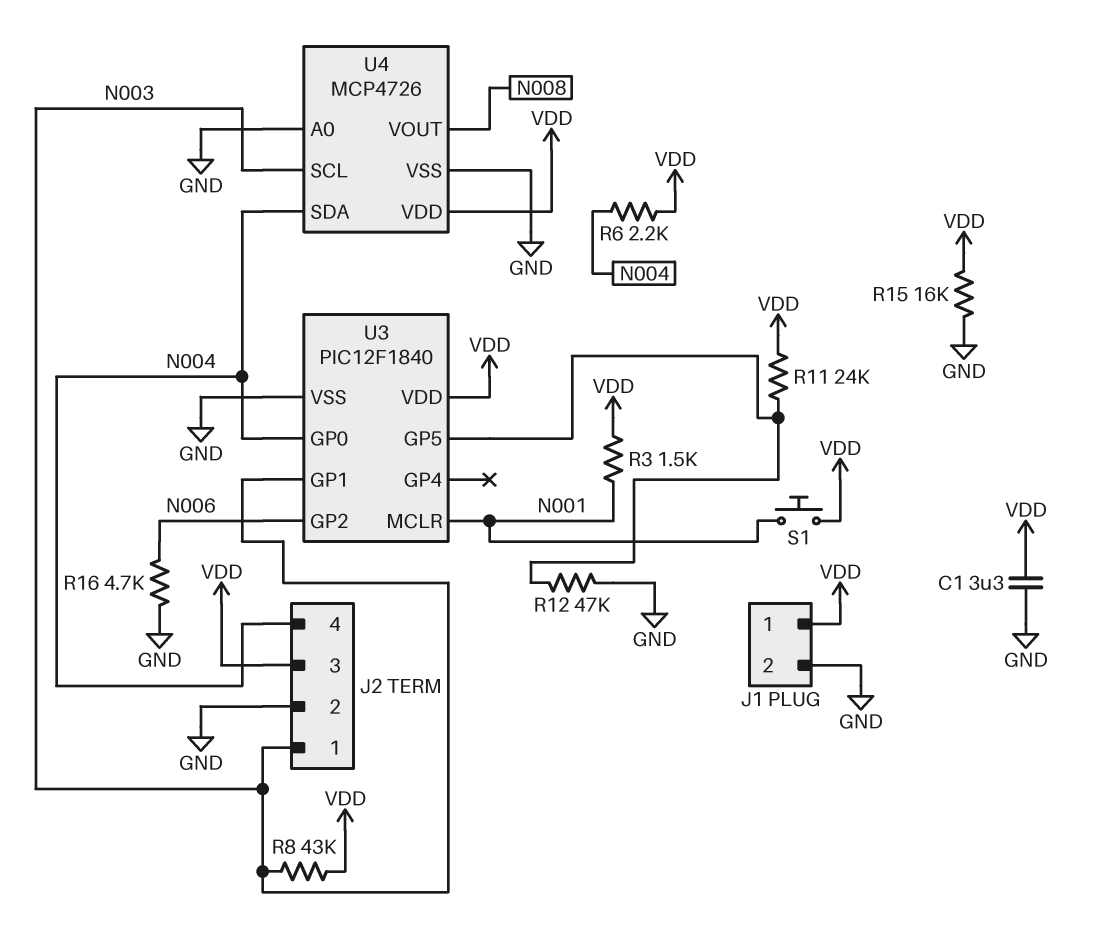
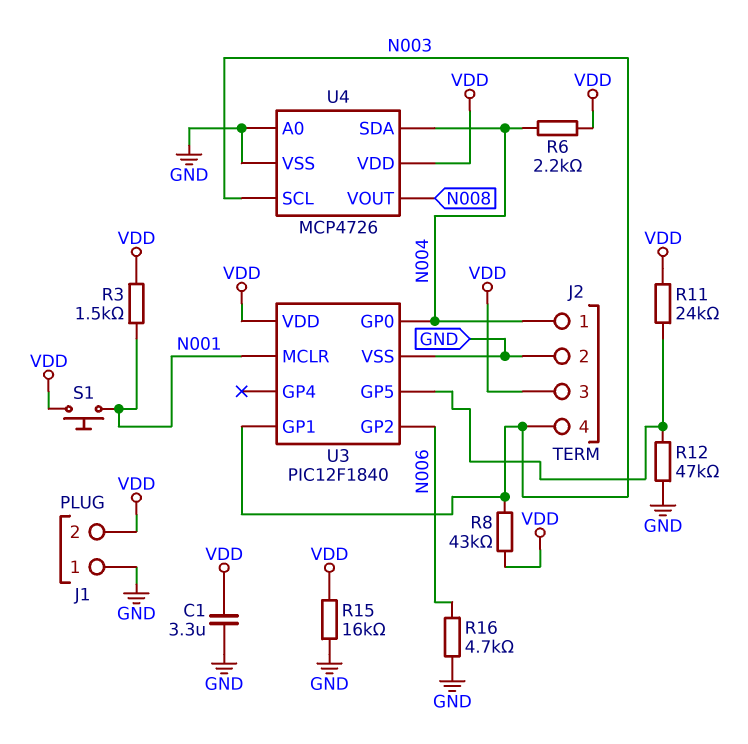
J1 pin 1: VDD -> GND
J1 pin 2: GND -> VDD
J2 pin 1: N003 -> N004
J2 pin 4: N004 -> N003

